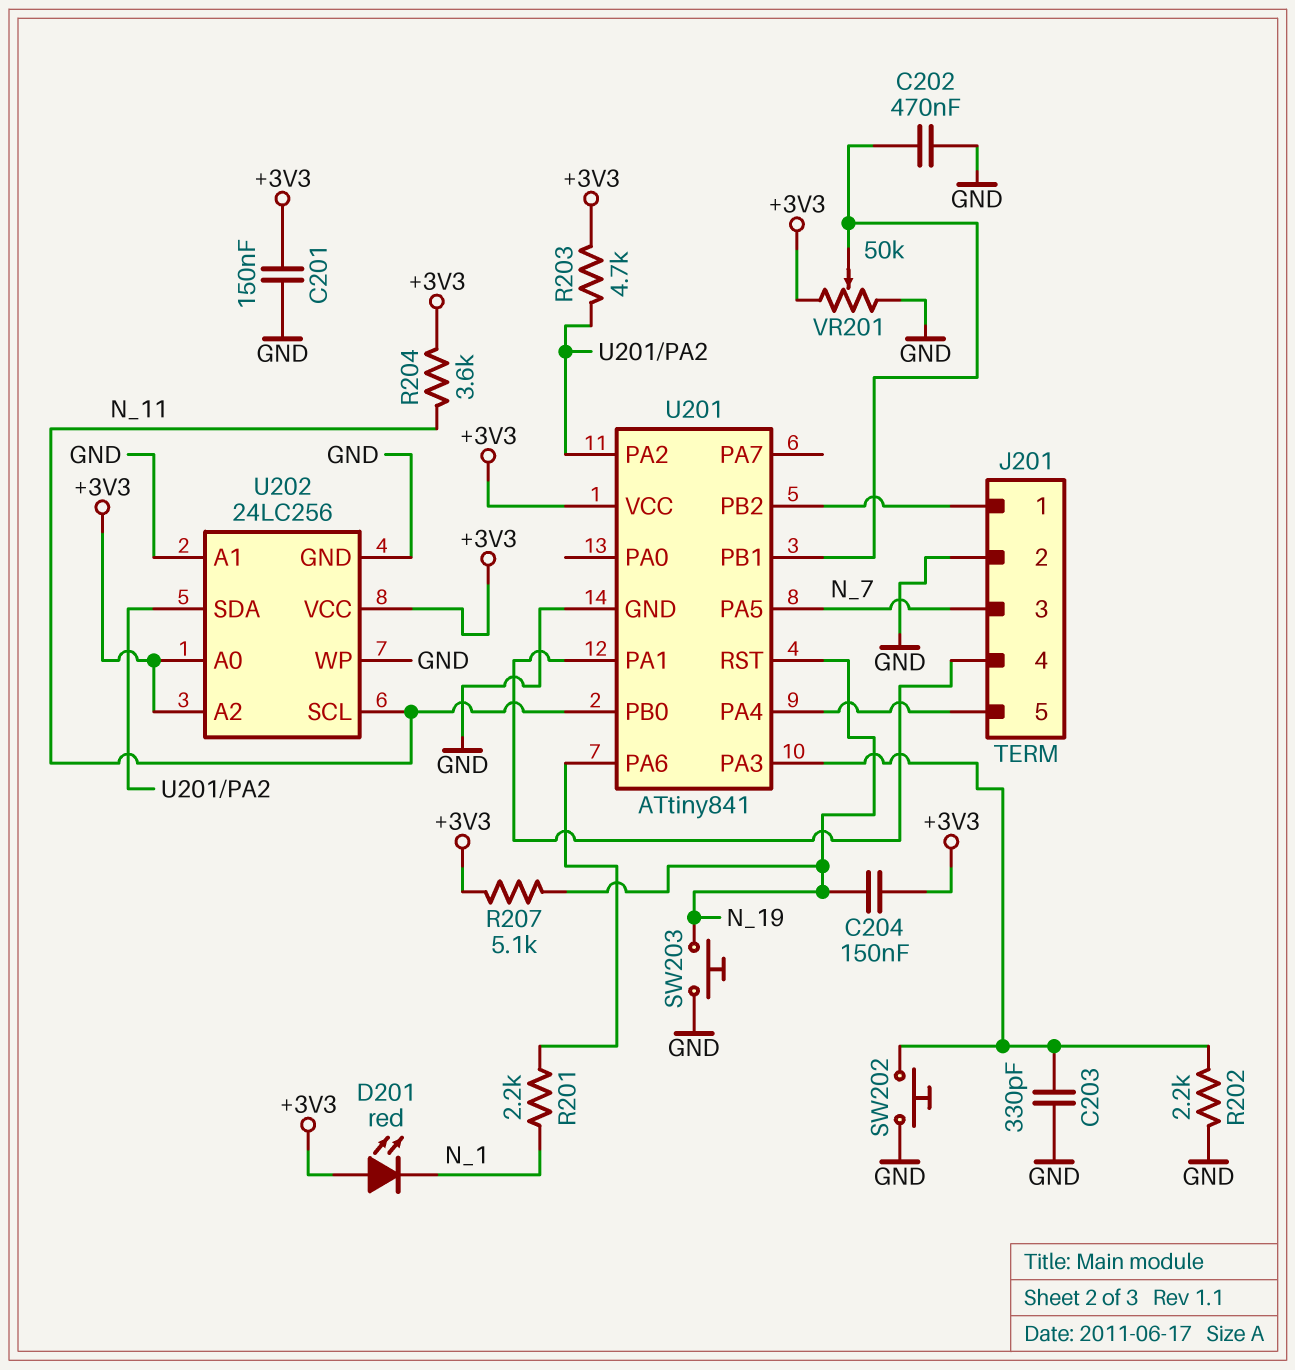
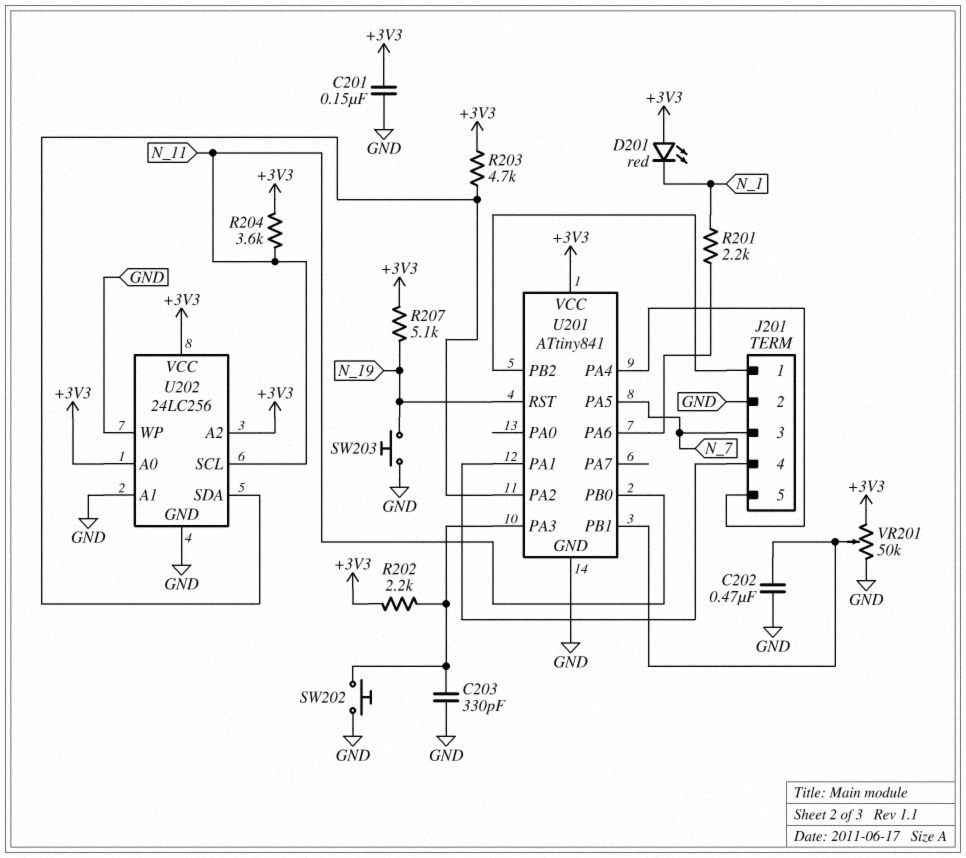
C204: 150nF (+3V3, N_19) -> none
R202: 2.2k (GND, U201/PA3) -> 2.2k (+3V3, U201/PA3)

